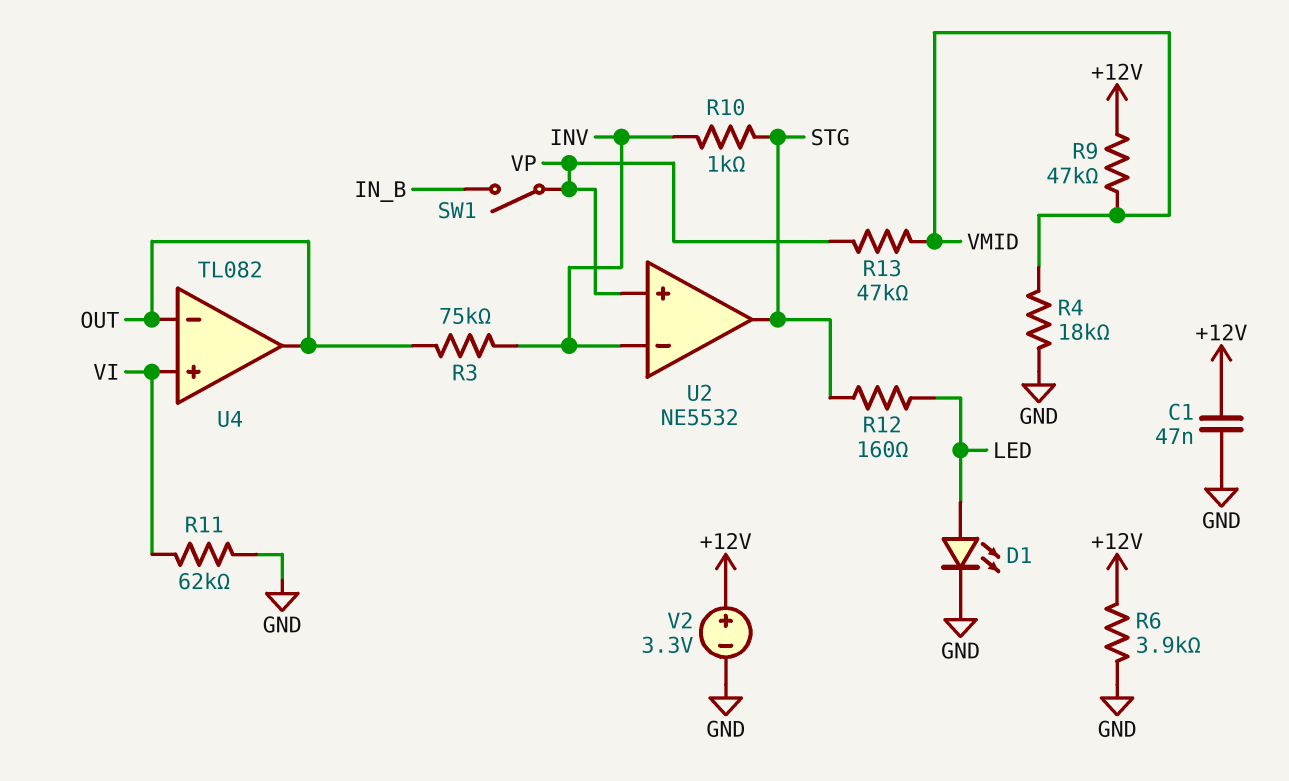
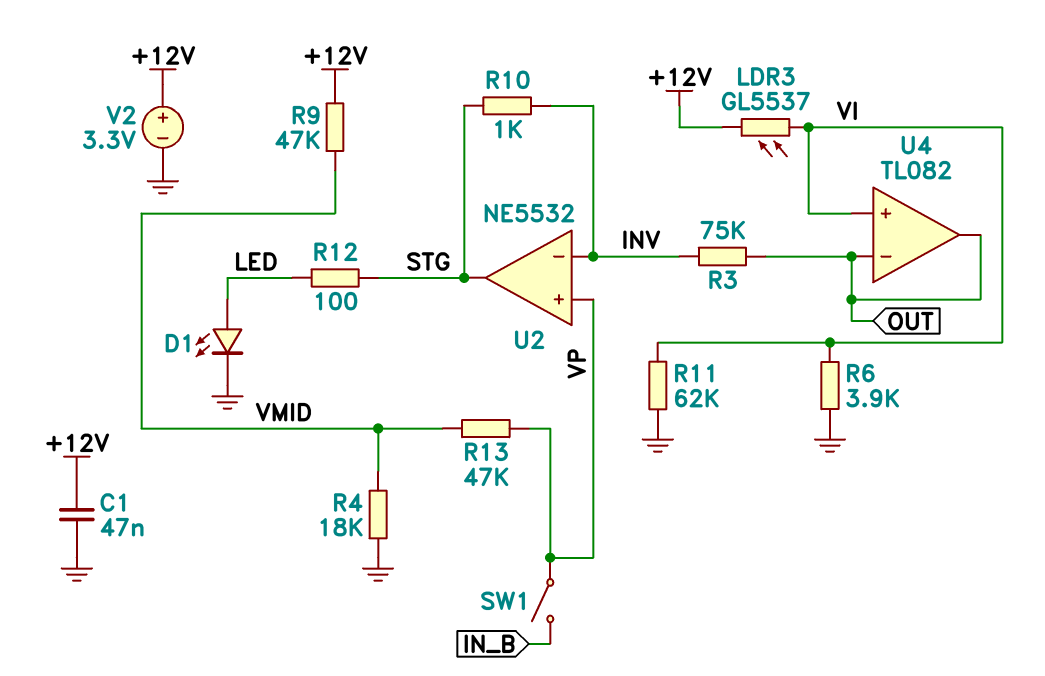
LDR3: none -> GL5537 (+12V, VI)
R6: 3.9k (+12V, GND) -> 3.9k (GND, VI)
R12: 160 (LED, STG) -> 100 (LED, STG)

